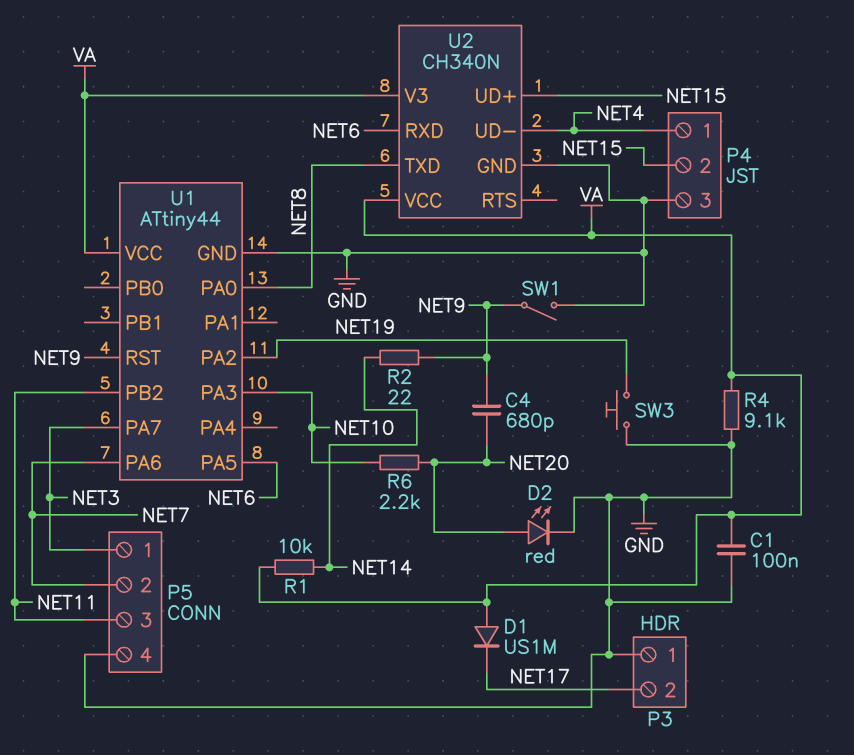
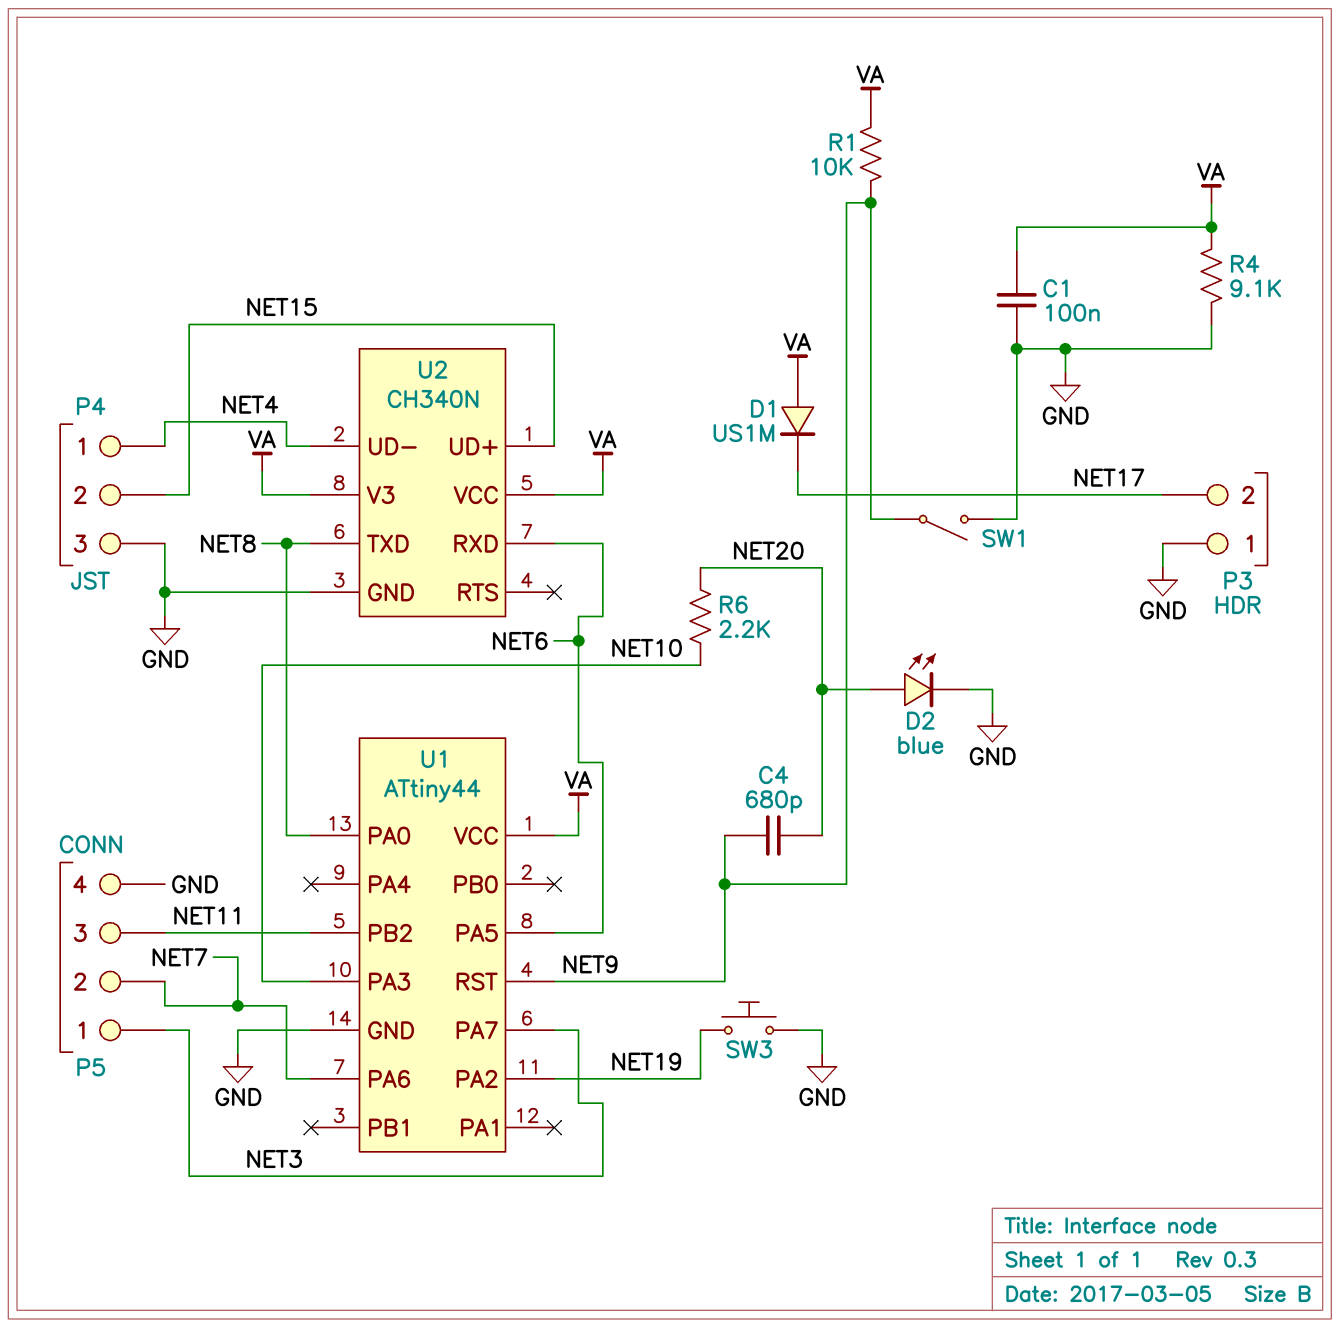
D2: LED red (A NET20, K GND) -> LED blue (A NET20, K GND)
R1: 10k (NET14, VA) -> 10k (NET9, VA)
R2: 22 (NET9, NET14) -> none

